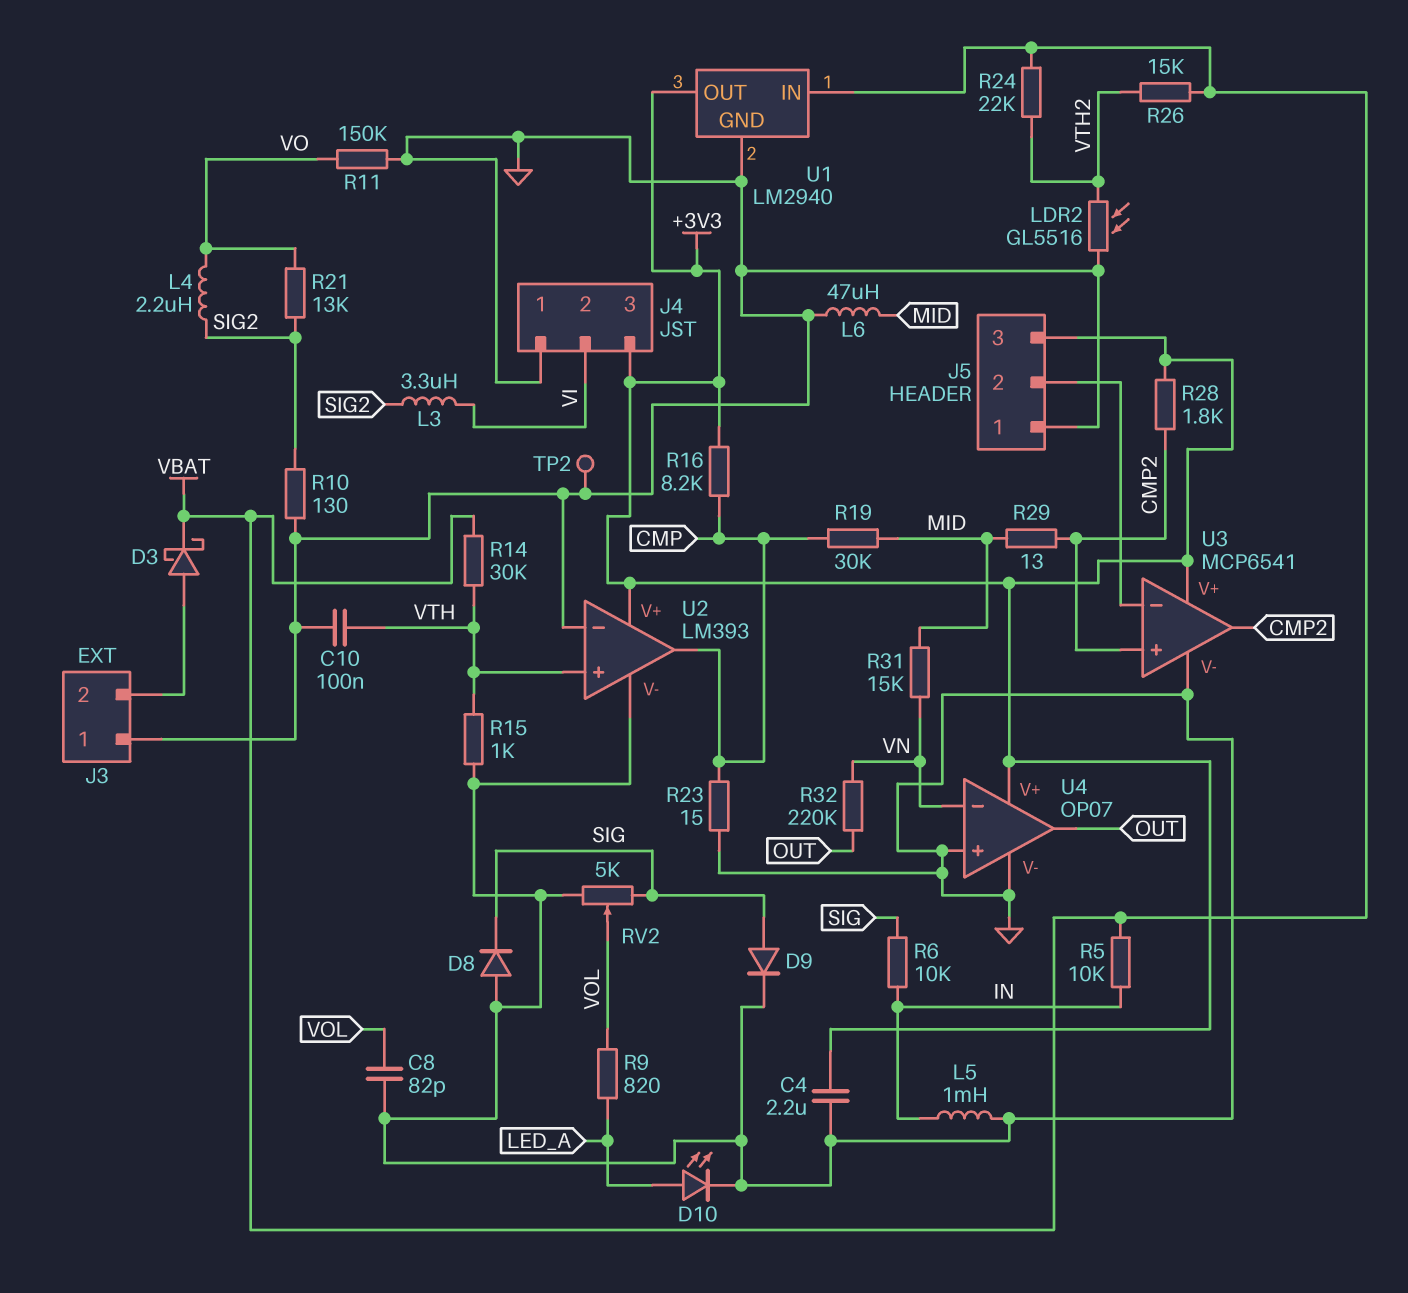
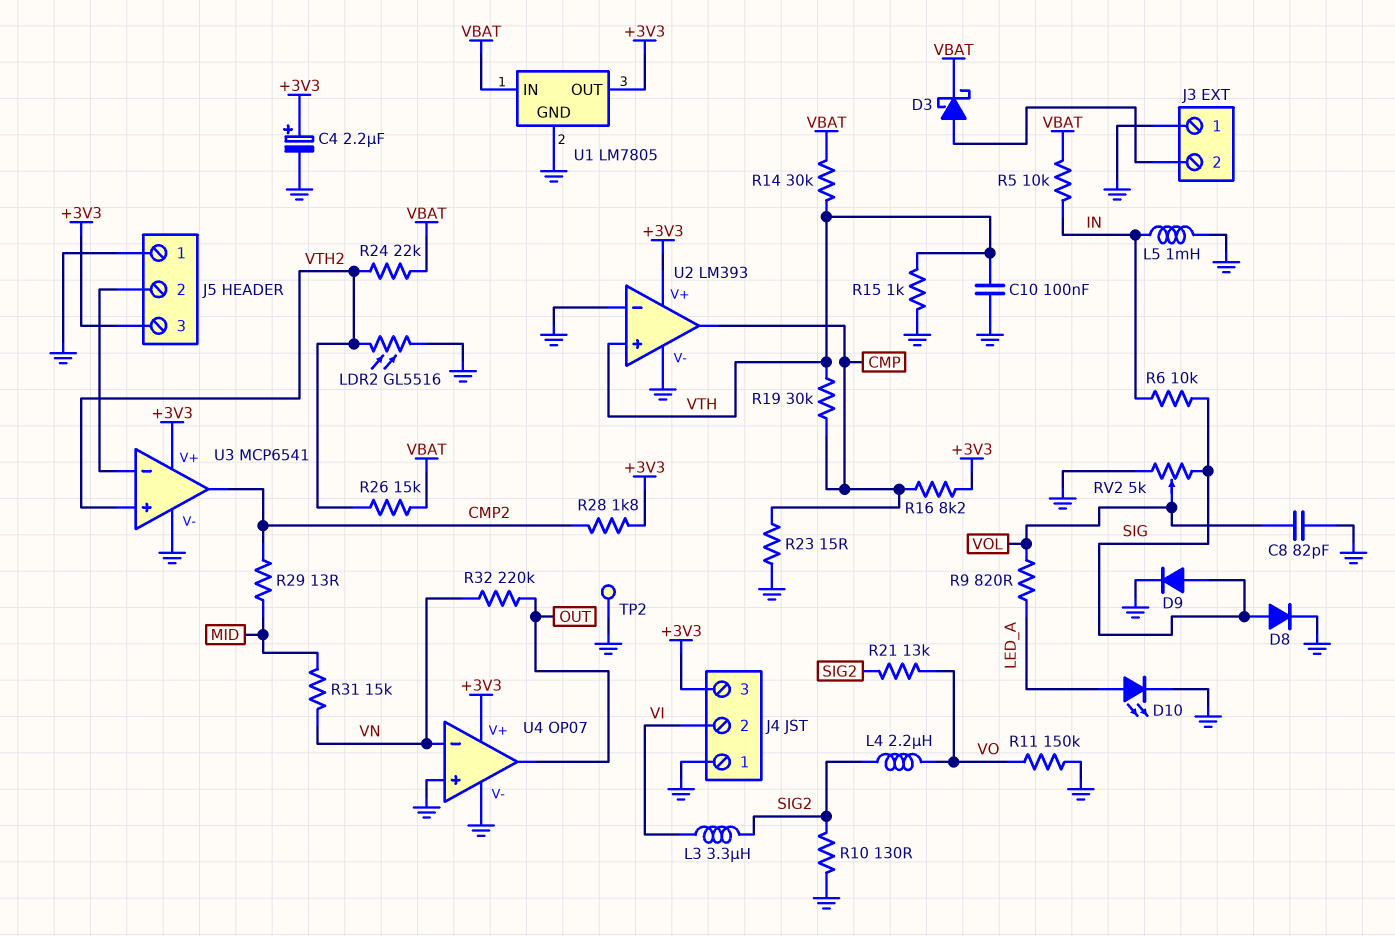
C4: 2.2uF (+3V3, GND) -> 2.2uF (plus +3V3, minus GND)
D8: diode (A GND, K SIG) -> diode (A SIG, K GND)
L6: 47uH (GND, MID) -> none
R19: 30k (CMP, MID) -> 30k (CMP, VTH)
U1: LM2940 -> LM7805
U3 pin in+: CMP2 -> VTH2

